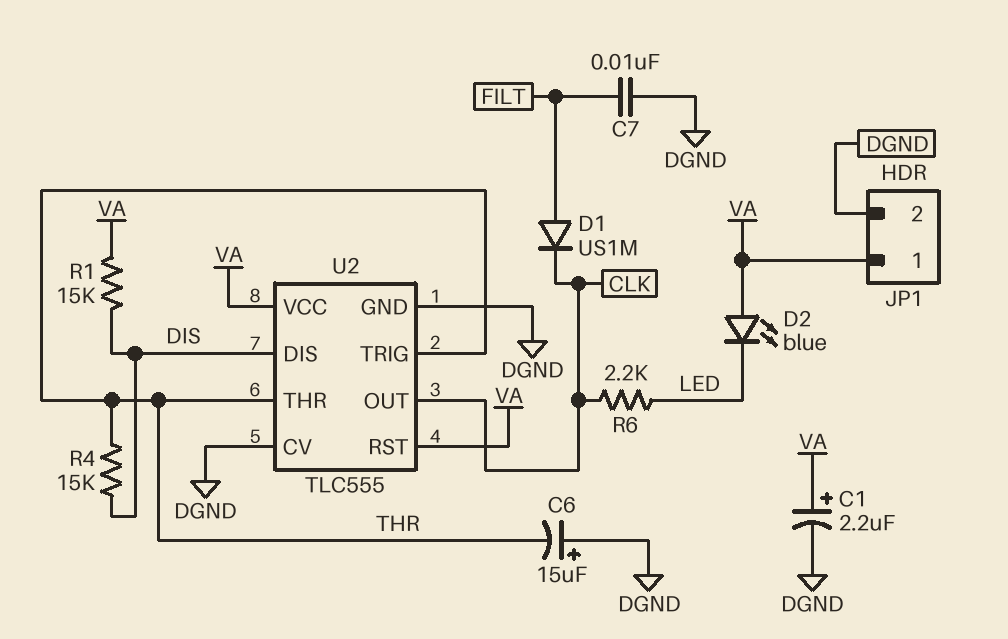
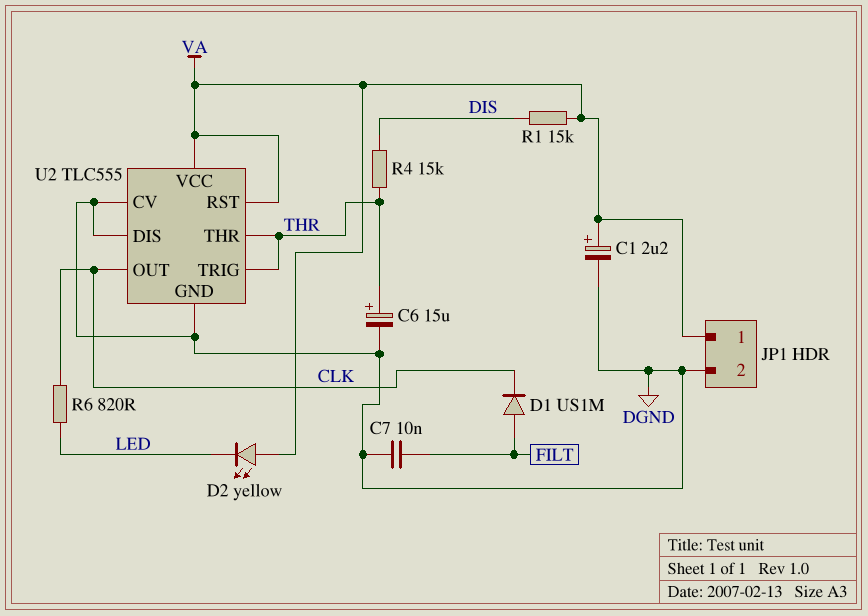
C6: 15uF (plus DGND, minus THR) -> 15uF (plus THR, minus DGND)
D2: LED blue (A VA, K LED) -> LED yellow (A VA, K LED)
R6: 2.2k (CLK, LED) -> 820 (CLK, LED)
U2 pin DIS: DIS -> DGND

